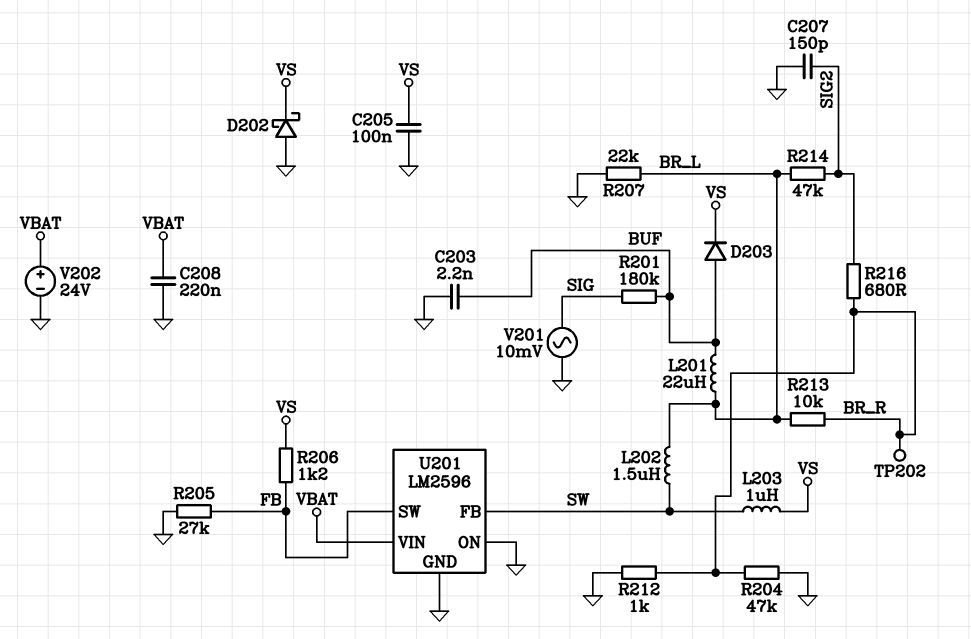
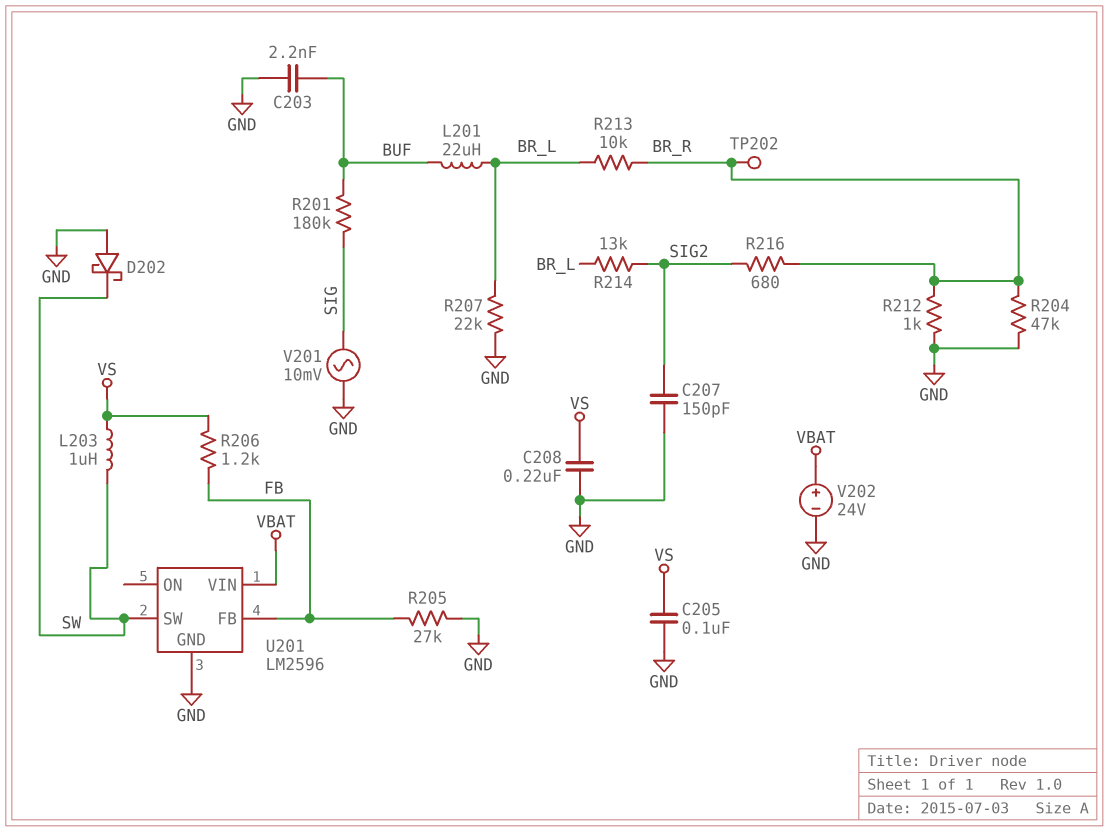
C208: 220nF (GND, VBAT) -> 220nF (GND, VS)
D202: schottky (A GND, K VS) -> schottky (A GND, K SW)
D203: diode (A BUF, K VS) -> none
L202: 1.5uH (BR_L, SW) -> none
R214: 47k (BR_L, SIG2) -> 13k (BR_L, SIG2)
U201 pin FB: SW -> FB
U201 pin ON: GND -> none
U201 pin SW: FB -> SW

